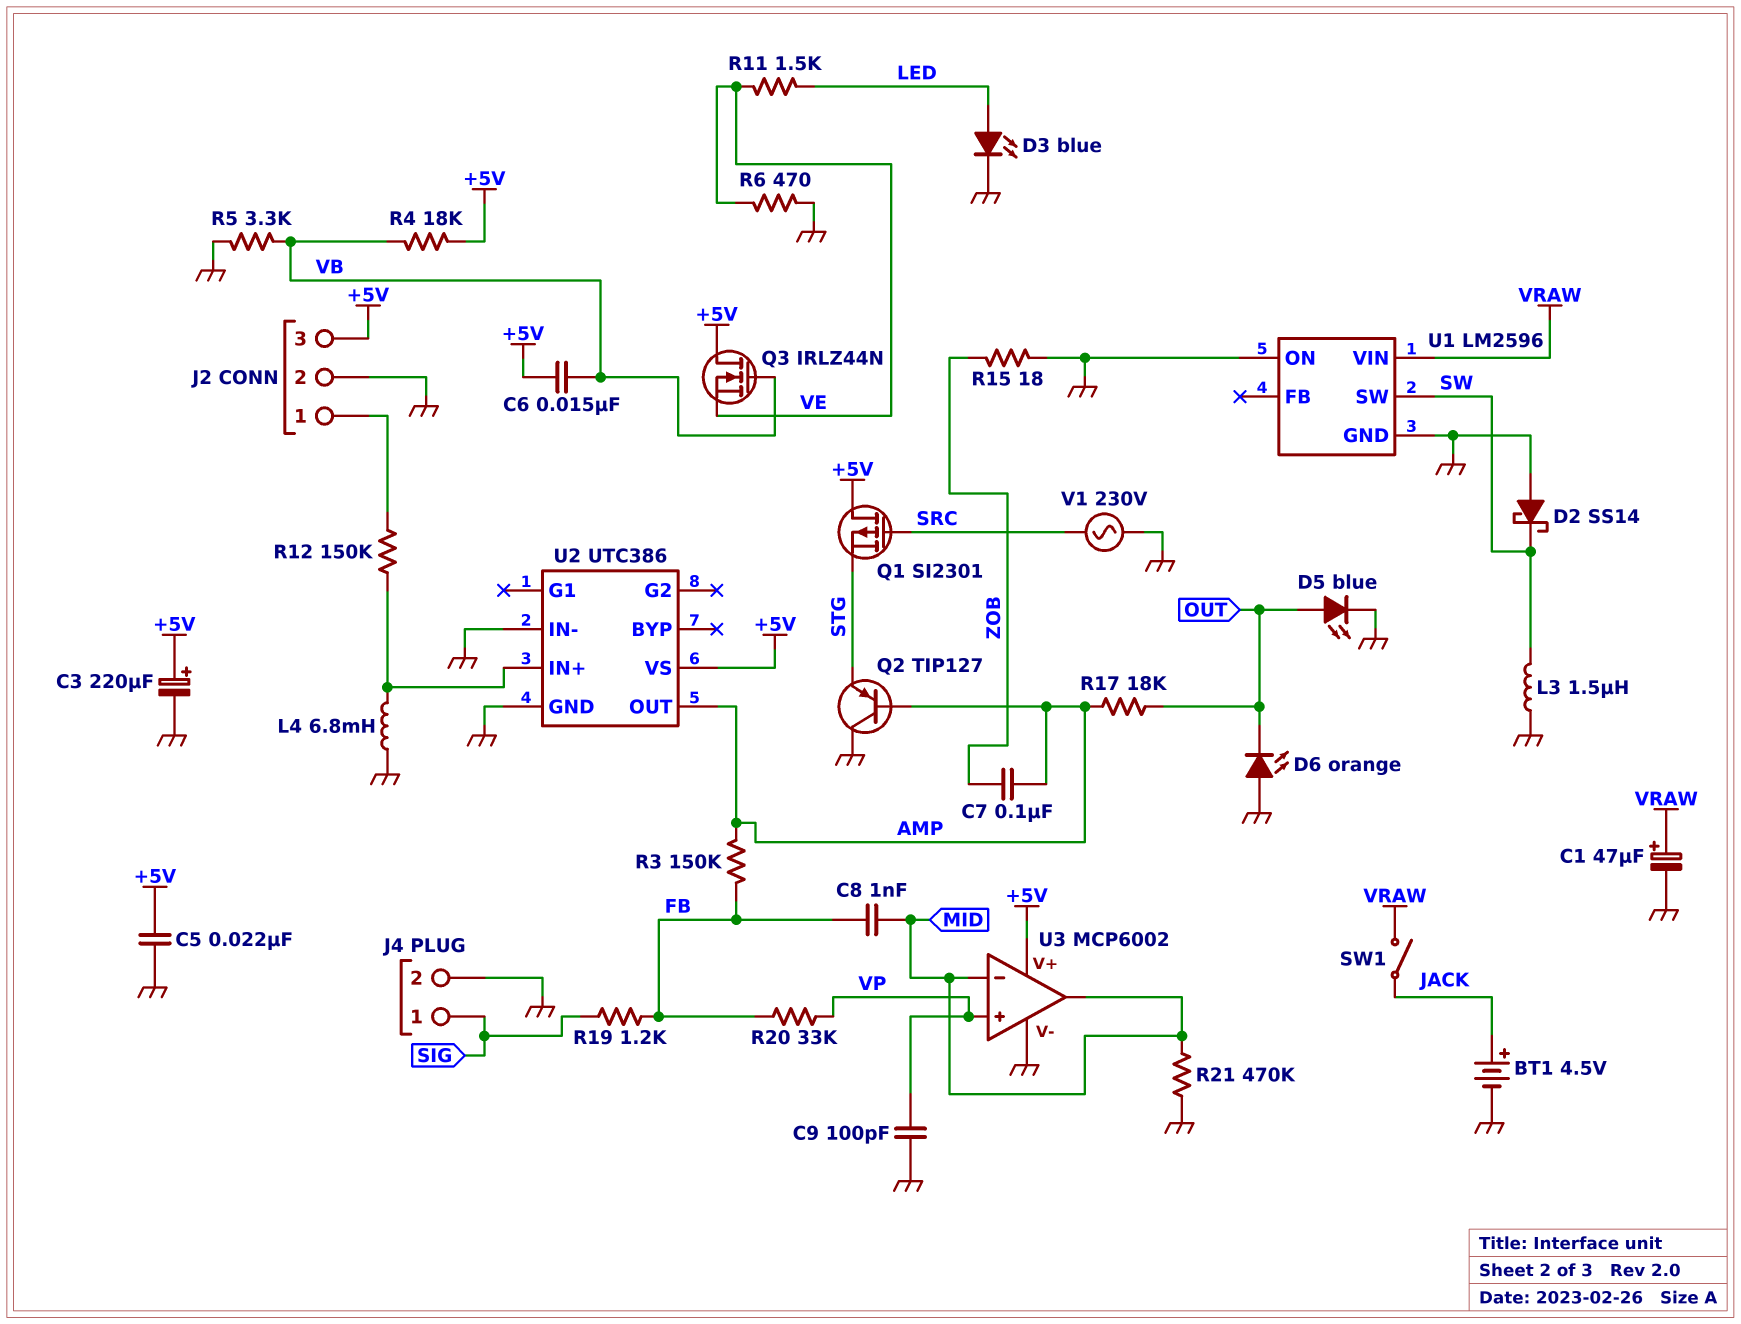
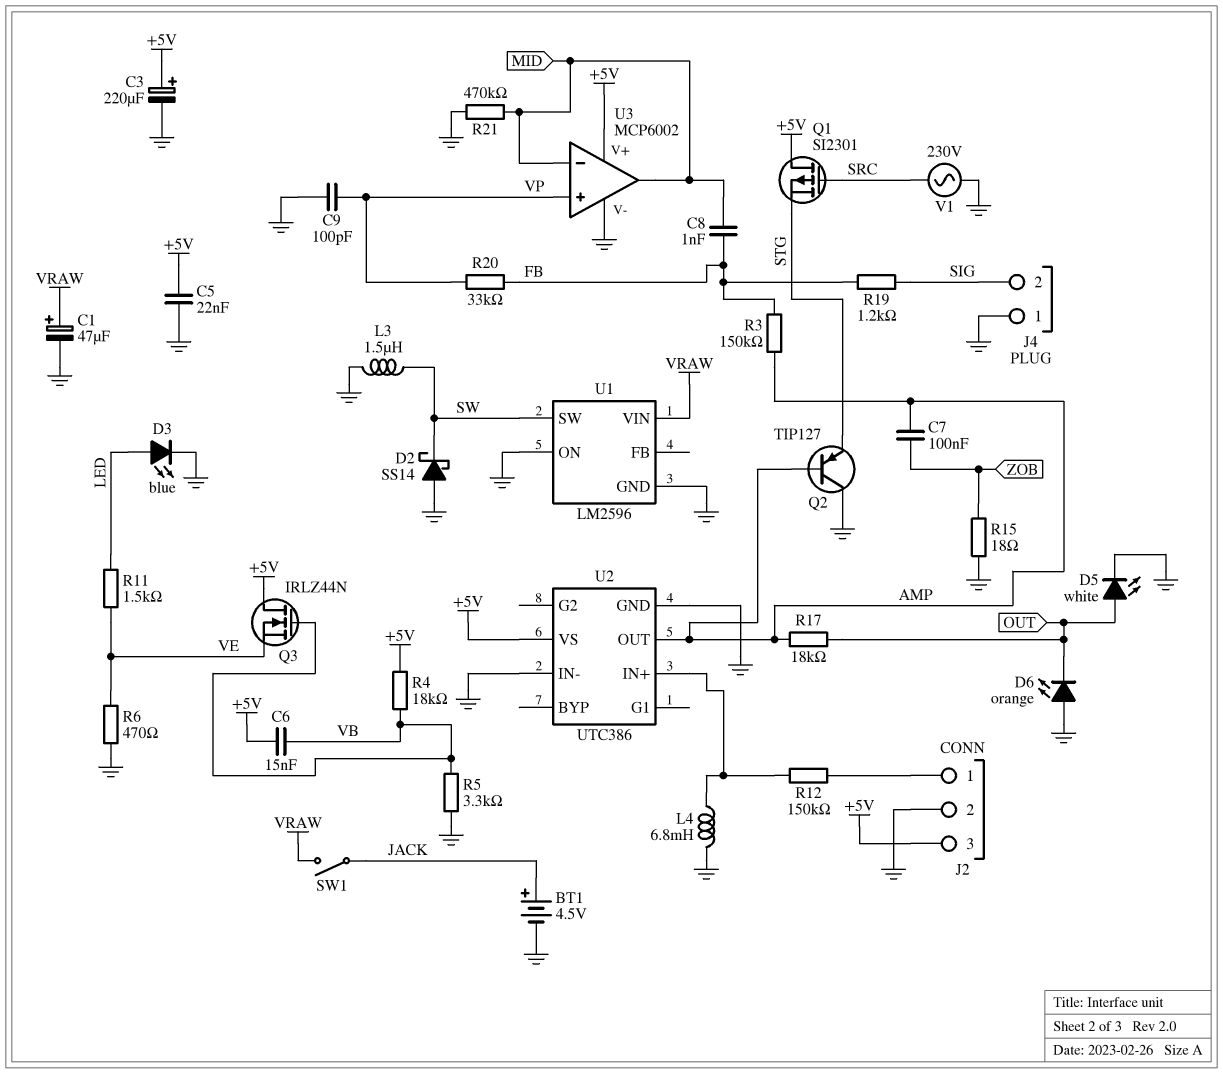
D5: LED blue (A OUT, K GND) -> LED white (A OUT, K GND)
J4 pin 1: SIG -> GND
J4 pin 2: GND -> SIG

